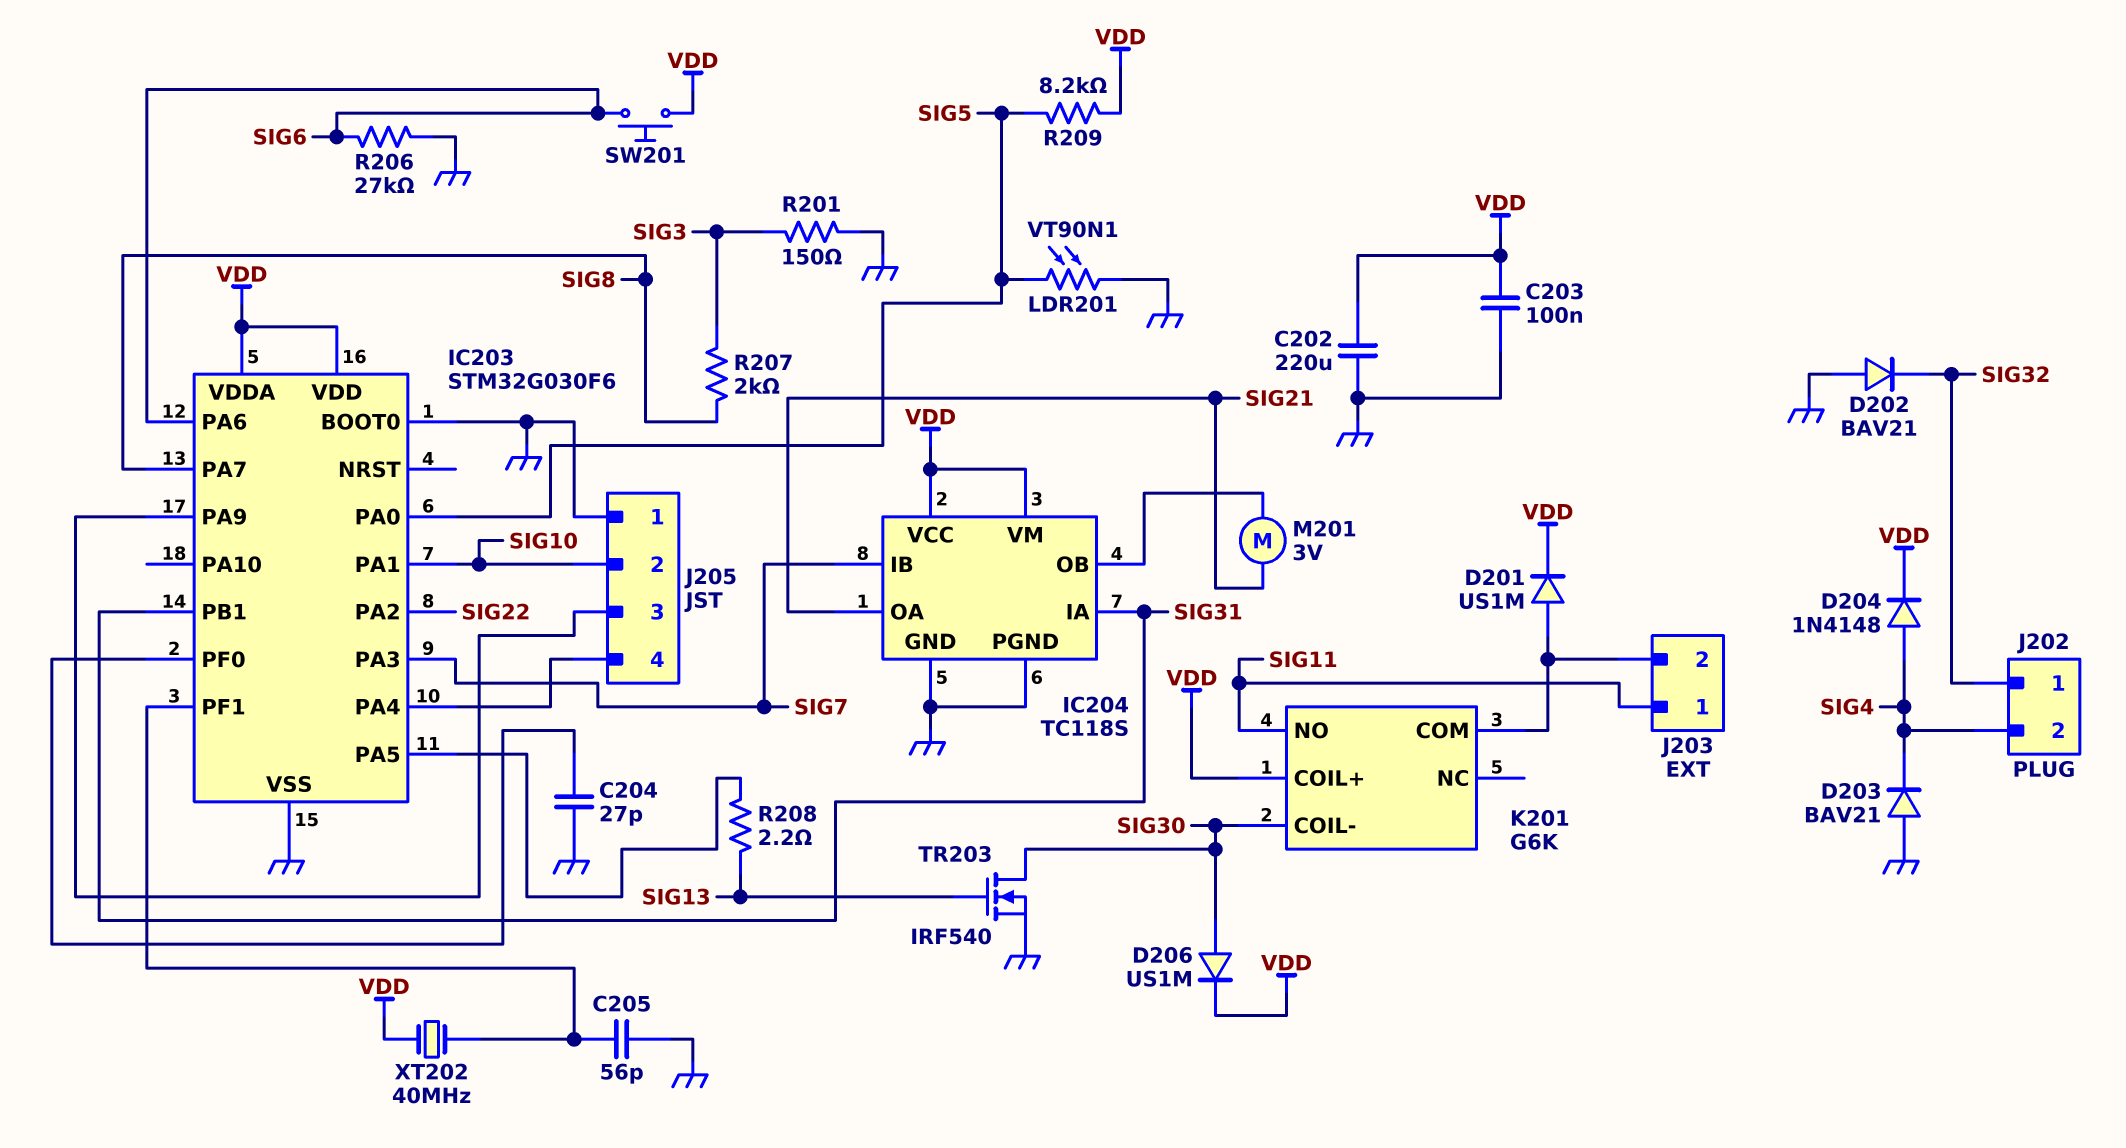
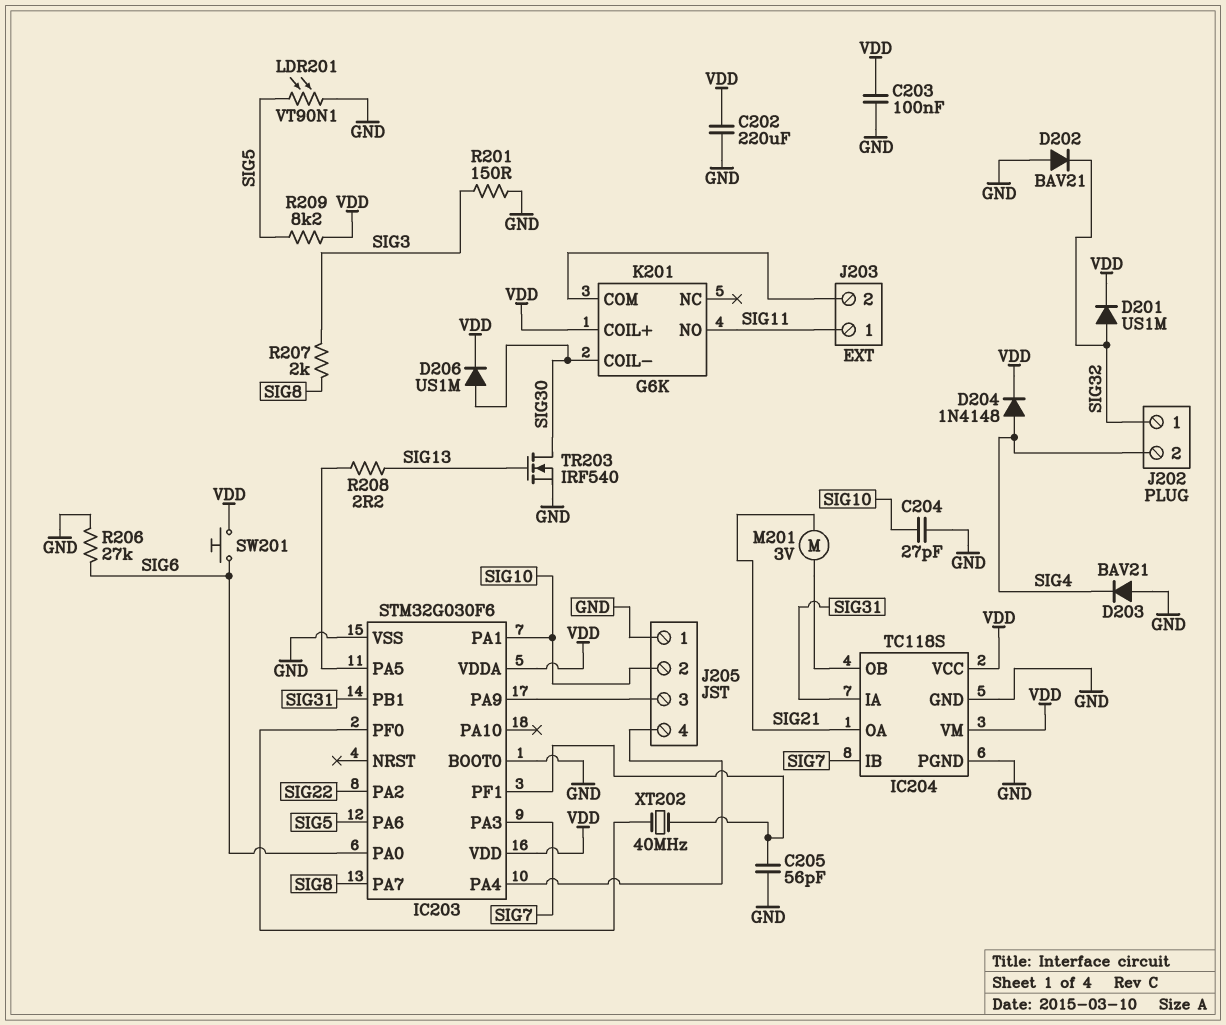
C204: 27pF (GND, IC203/PF0) -> 27pF (GND, SIG10)
D201: diode US1M (A J203/2, K VDD) -> diode US1M (A SIG32, K VDD)
IC203 pin PA0: SIG5 -> SIG6
IC203 pin PA6: SIG6 -> SIG5
XT202: 40MHz (IC203/PF1, VDD) -> 40MHz (IC203/PF0, IC203/PF1)

